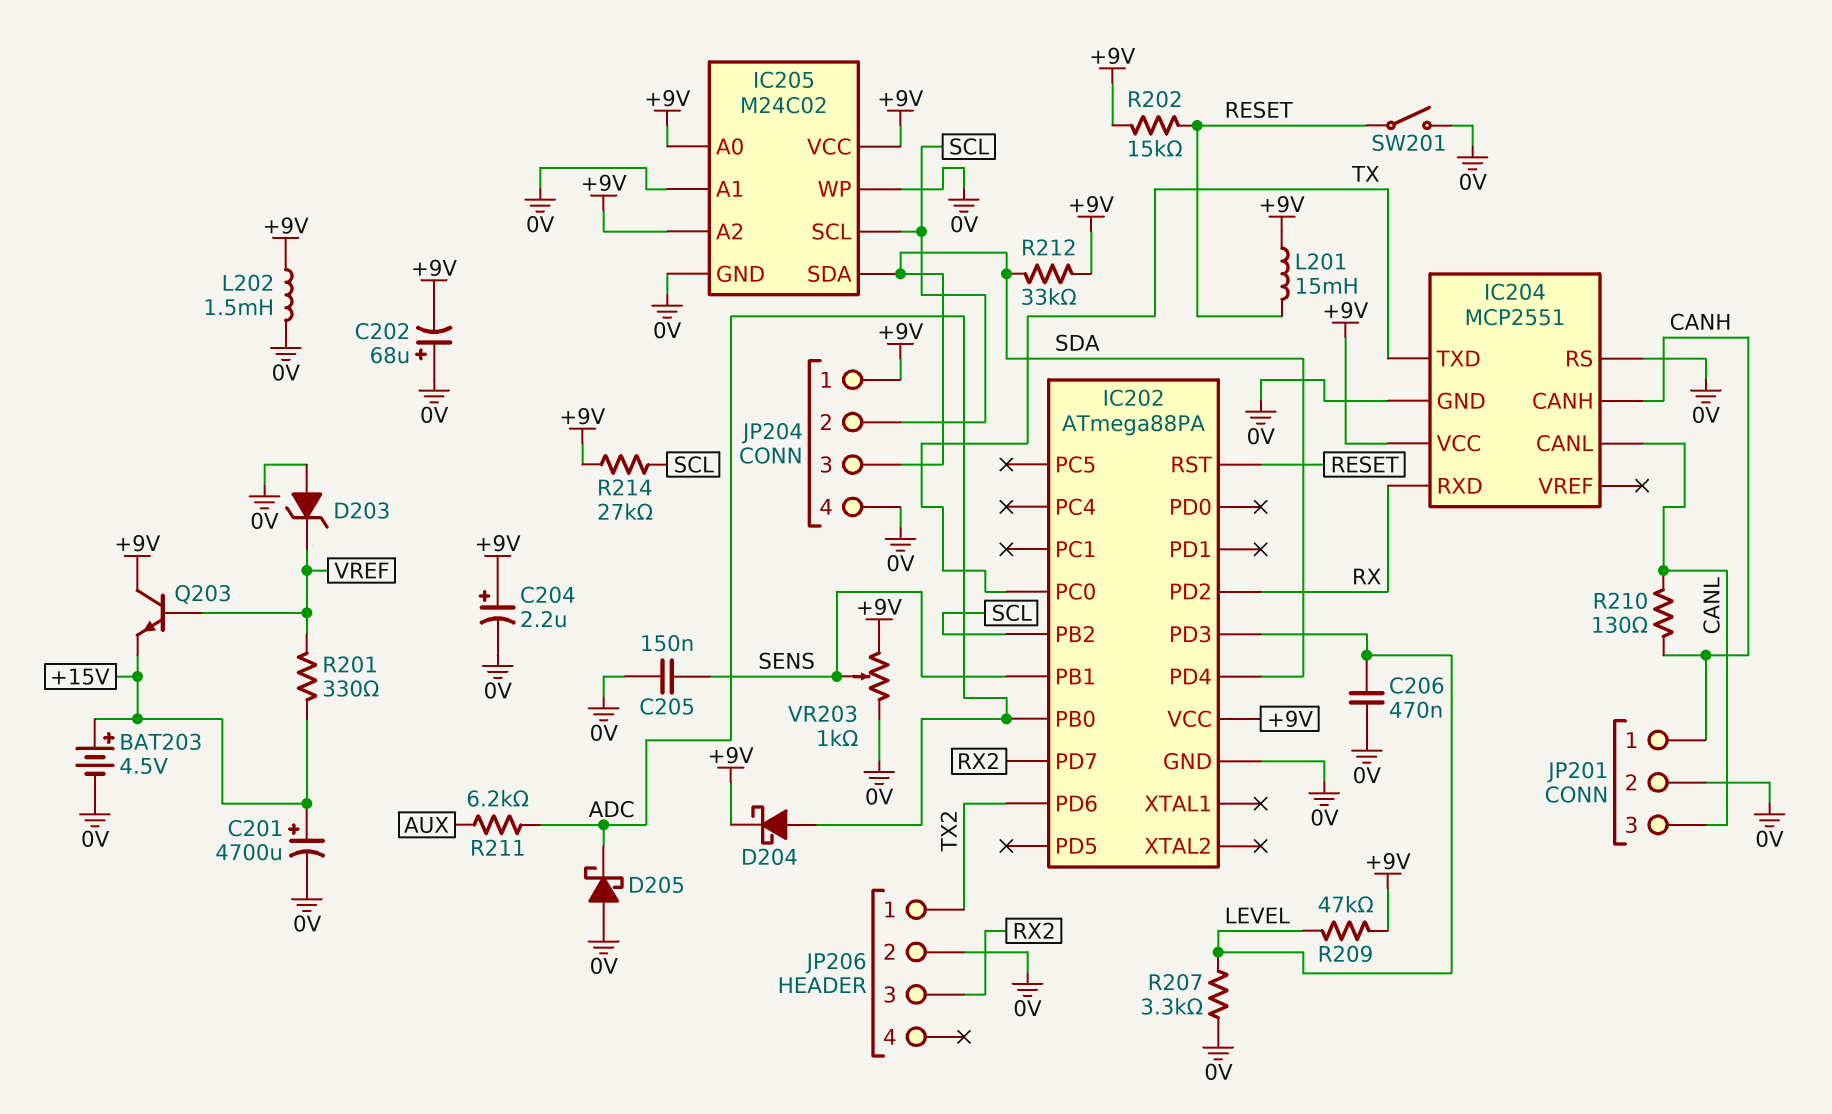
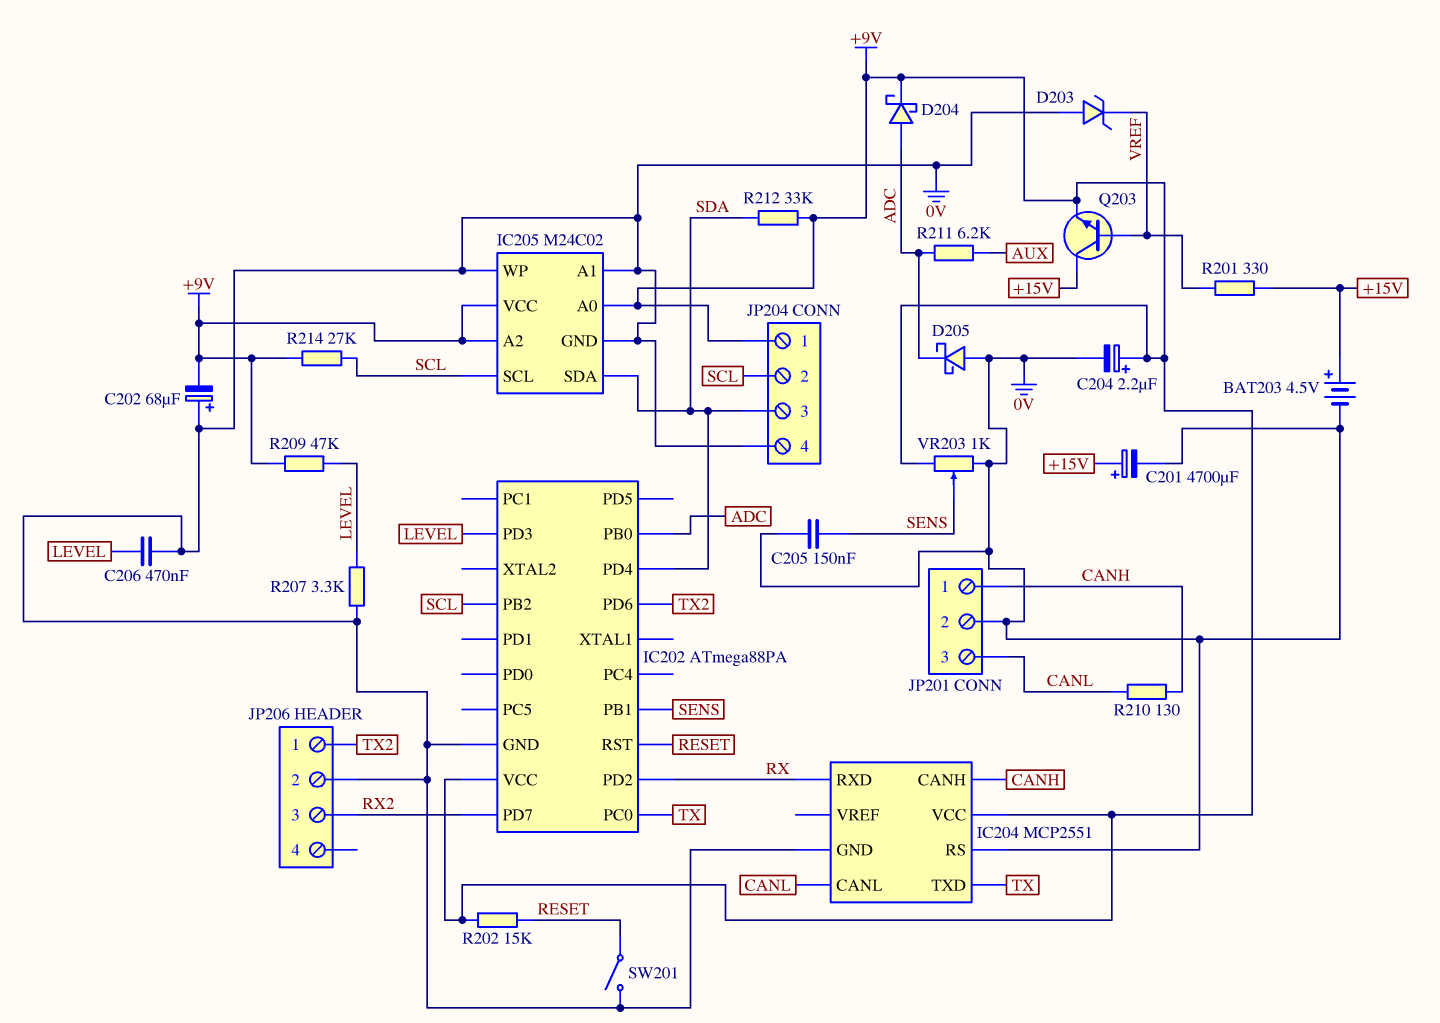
L201: 15mH (+9V, RESET) -> none
L202: 1.5mH (+9V, 0V) -> none
Q203: NPN (B VREF, C +9V, E +15V) -> NPN (B VREF, C +15V, E +9V)

